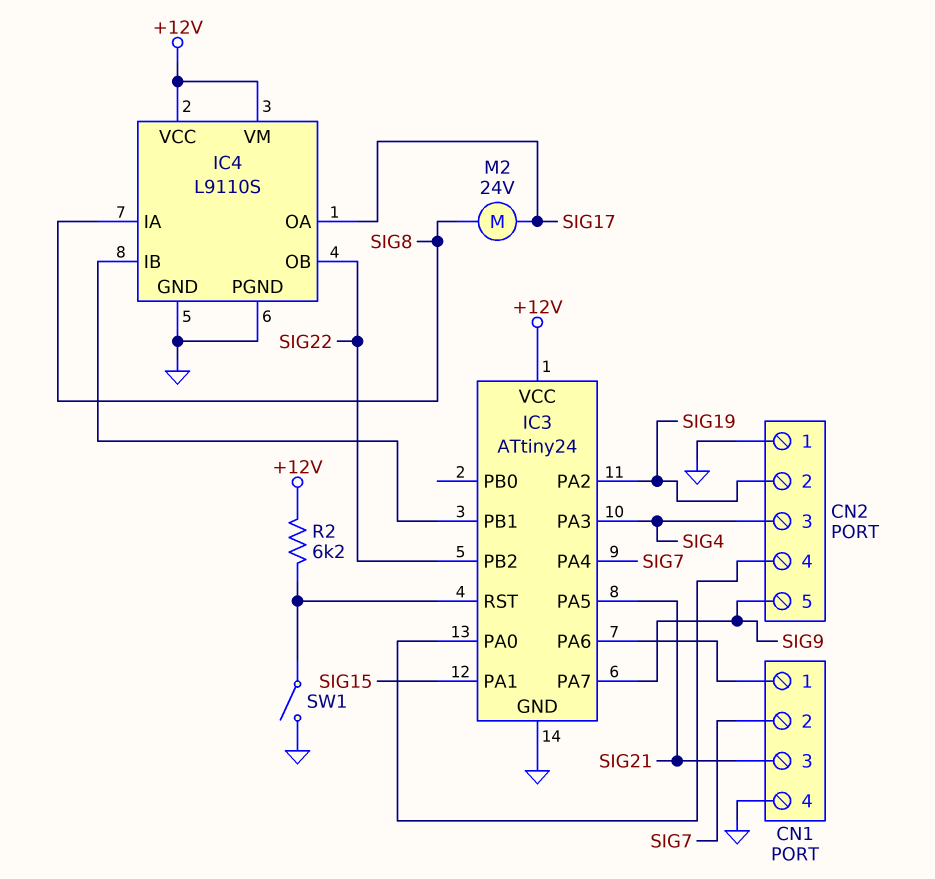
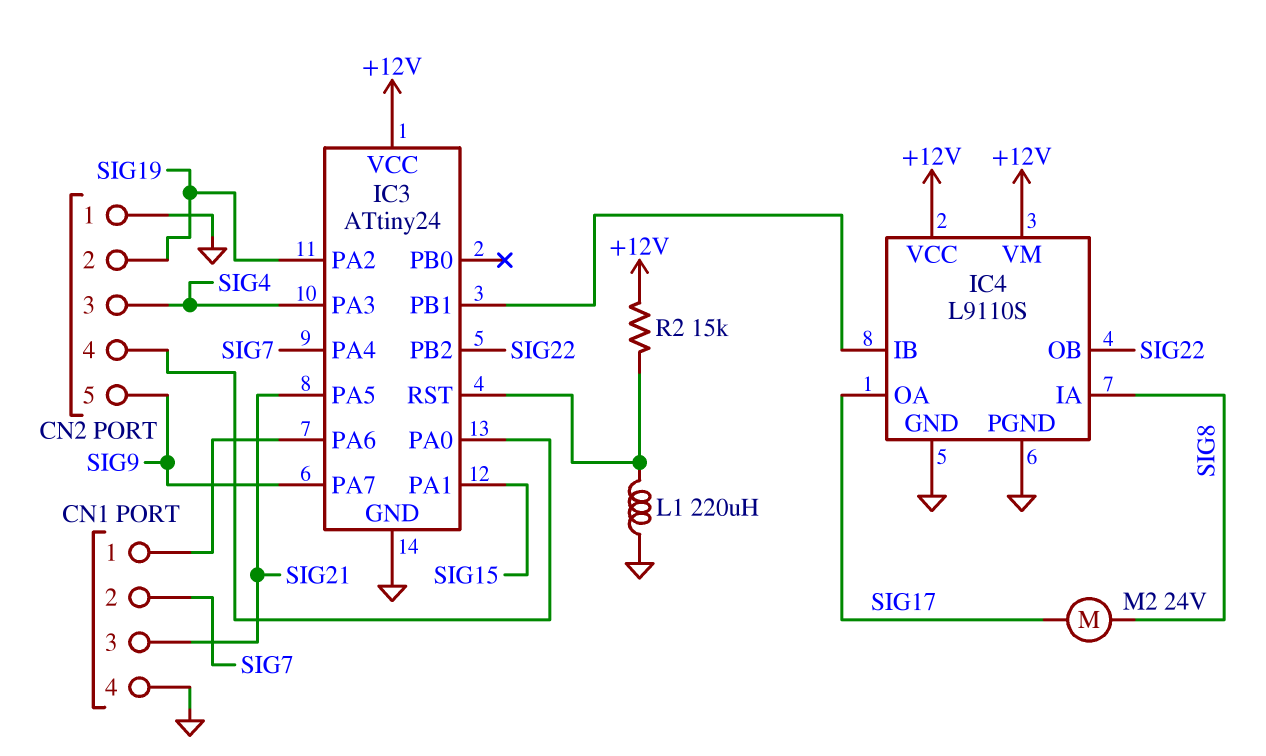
L1: none -> 220uH (GND, IC3/RST)
R2: 6.2k (+12V, IC3/RST) -> 15k (+12V, IC3/RST)
SW1: switch (GND, IC3/RST) -> none

